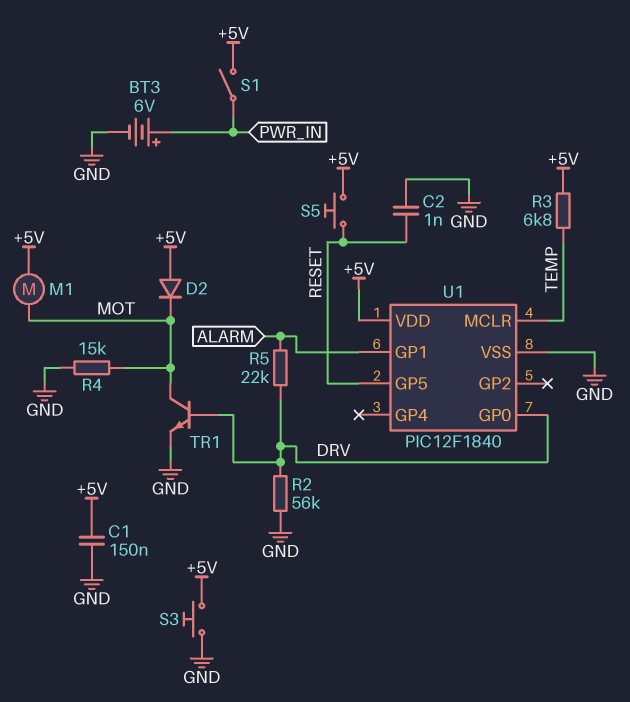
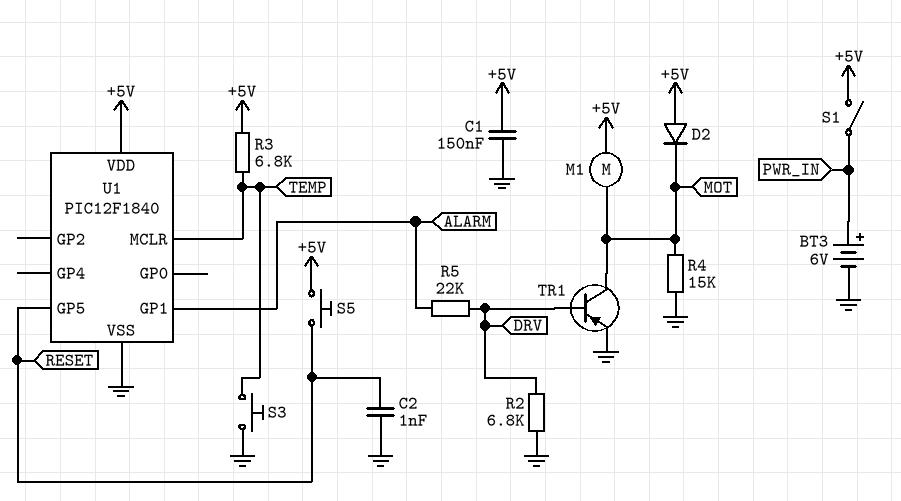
R2: 56k (DRV, GND) -> 6.8k (DRV, GND)
S3: button (+5V, GND) -> button (GND, TEMP)
TR1: NPN (B DRV, C MOT, E GND) -> PNP (B DRV, C MOT, E GND)
U1 pin GP0: DRV -> none

